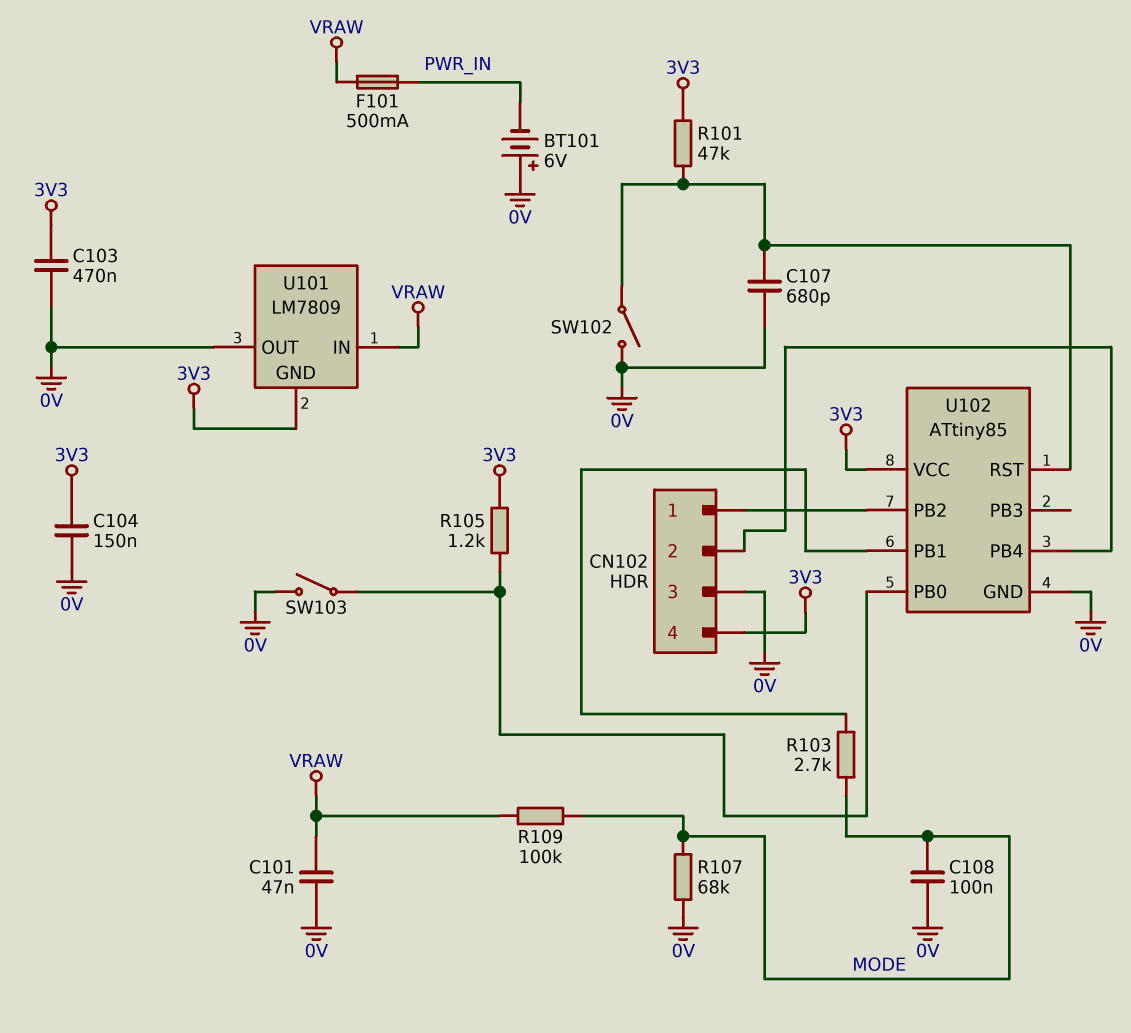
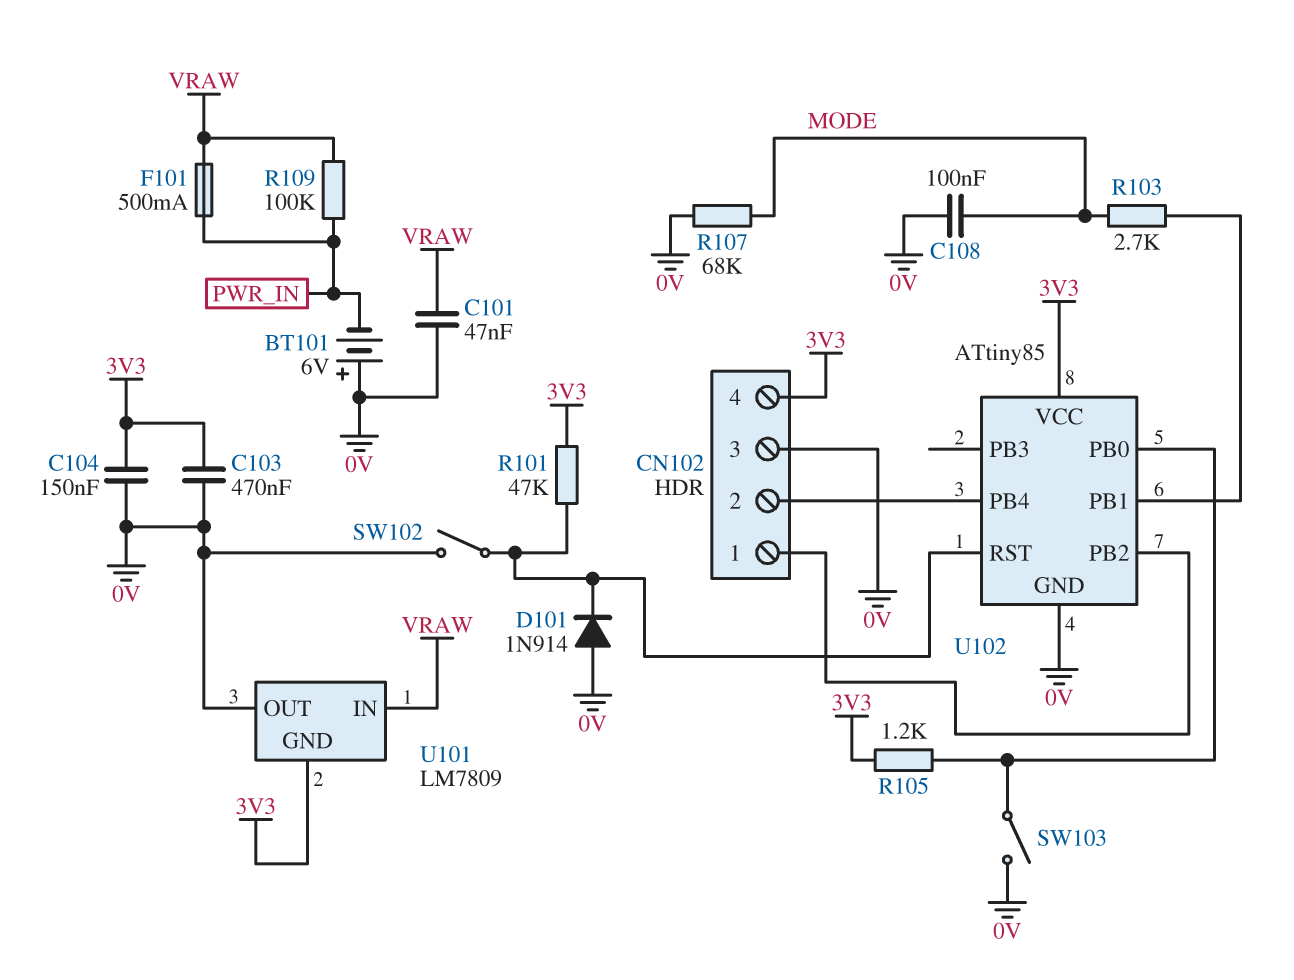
C107: 680pF (0V, U102/RST) -> none
D101: none -> diode 1N914 (A 0V, K U102/RST)
R109: 100k (MODE, VRAW) -> 100k (PWR_IN, VRAW)

